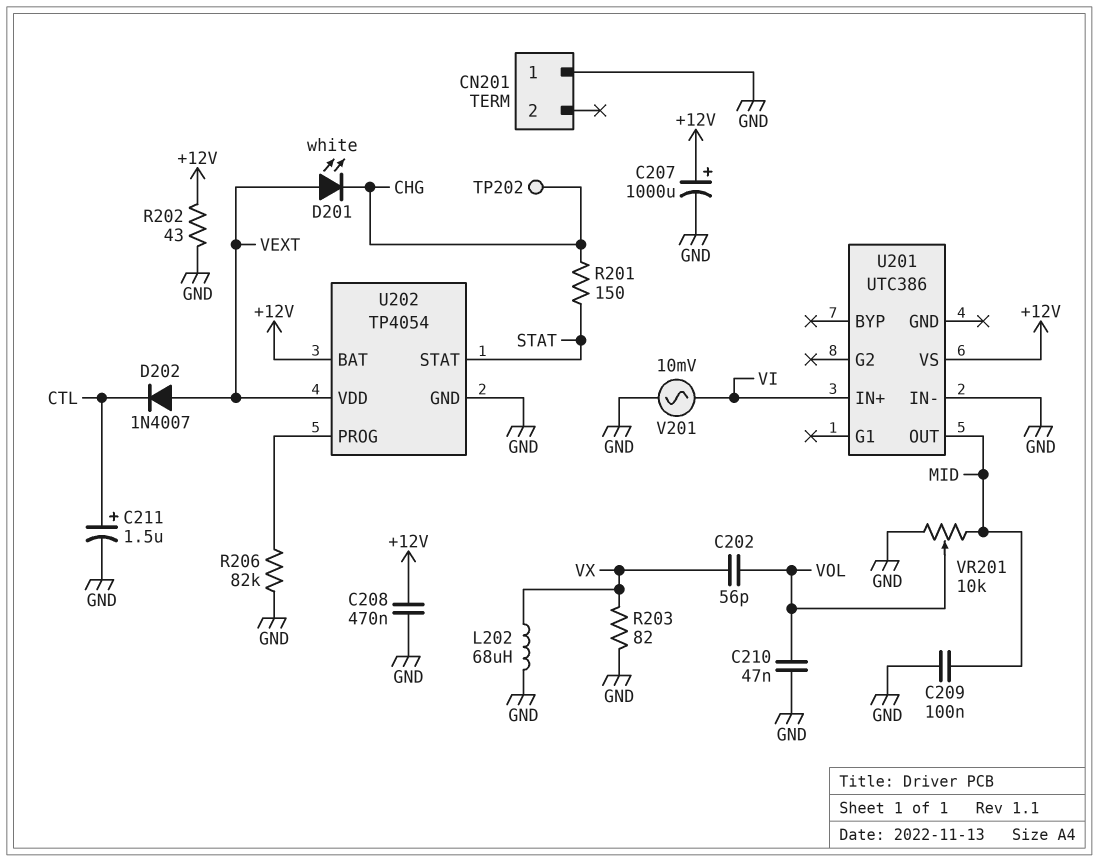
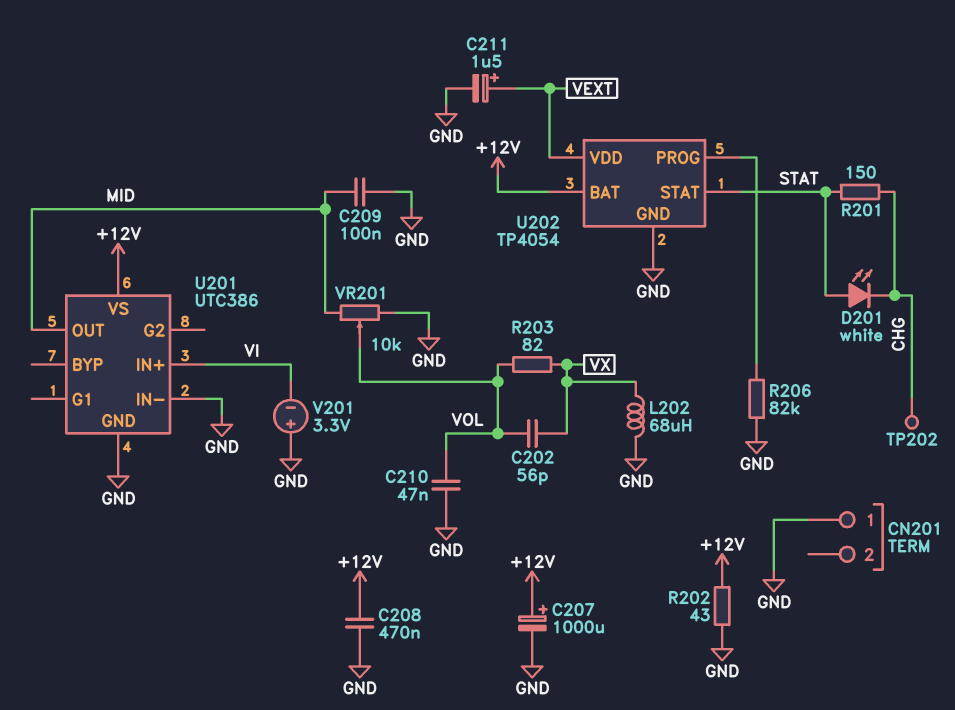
C211: 1.5uF (plus CTL, minus GND) -> 1.5uF (plus VEXT, minus GND)
D201: LED white (A VEXT, K CHG) -> LED white (A STAT, K CHG)
D202: diode 1N4007 (A VEXT, K CTL) -> none
R203: 82 (GND, VX) -> 82 (VOL, VX)
U201 pin GND: none -> GND
V201: AC 10mV (GND, VI) -> 3.3V (plus GND, minus VI)

